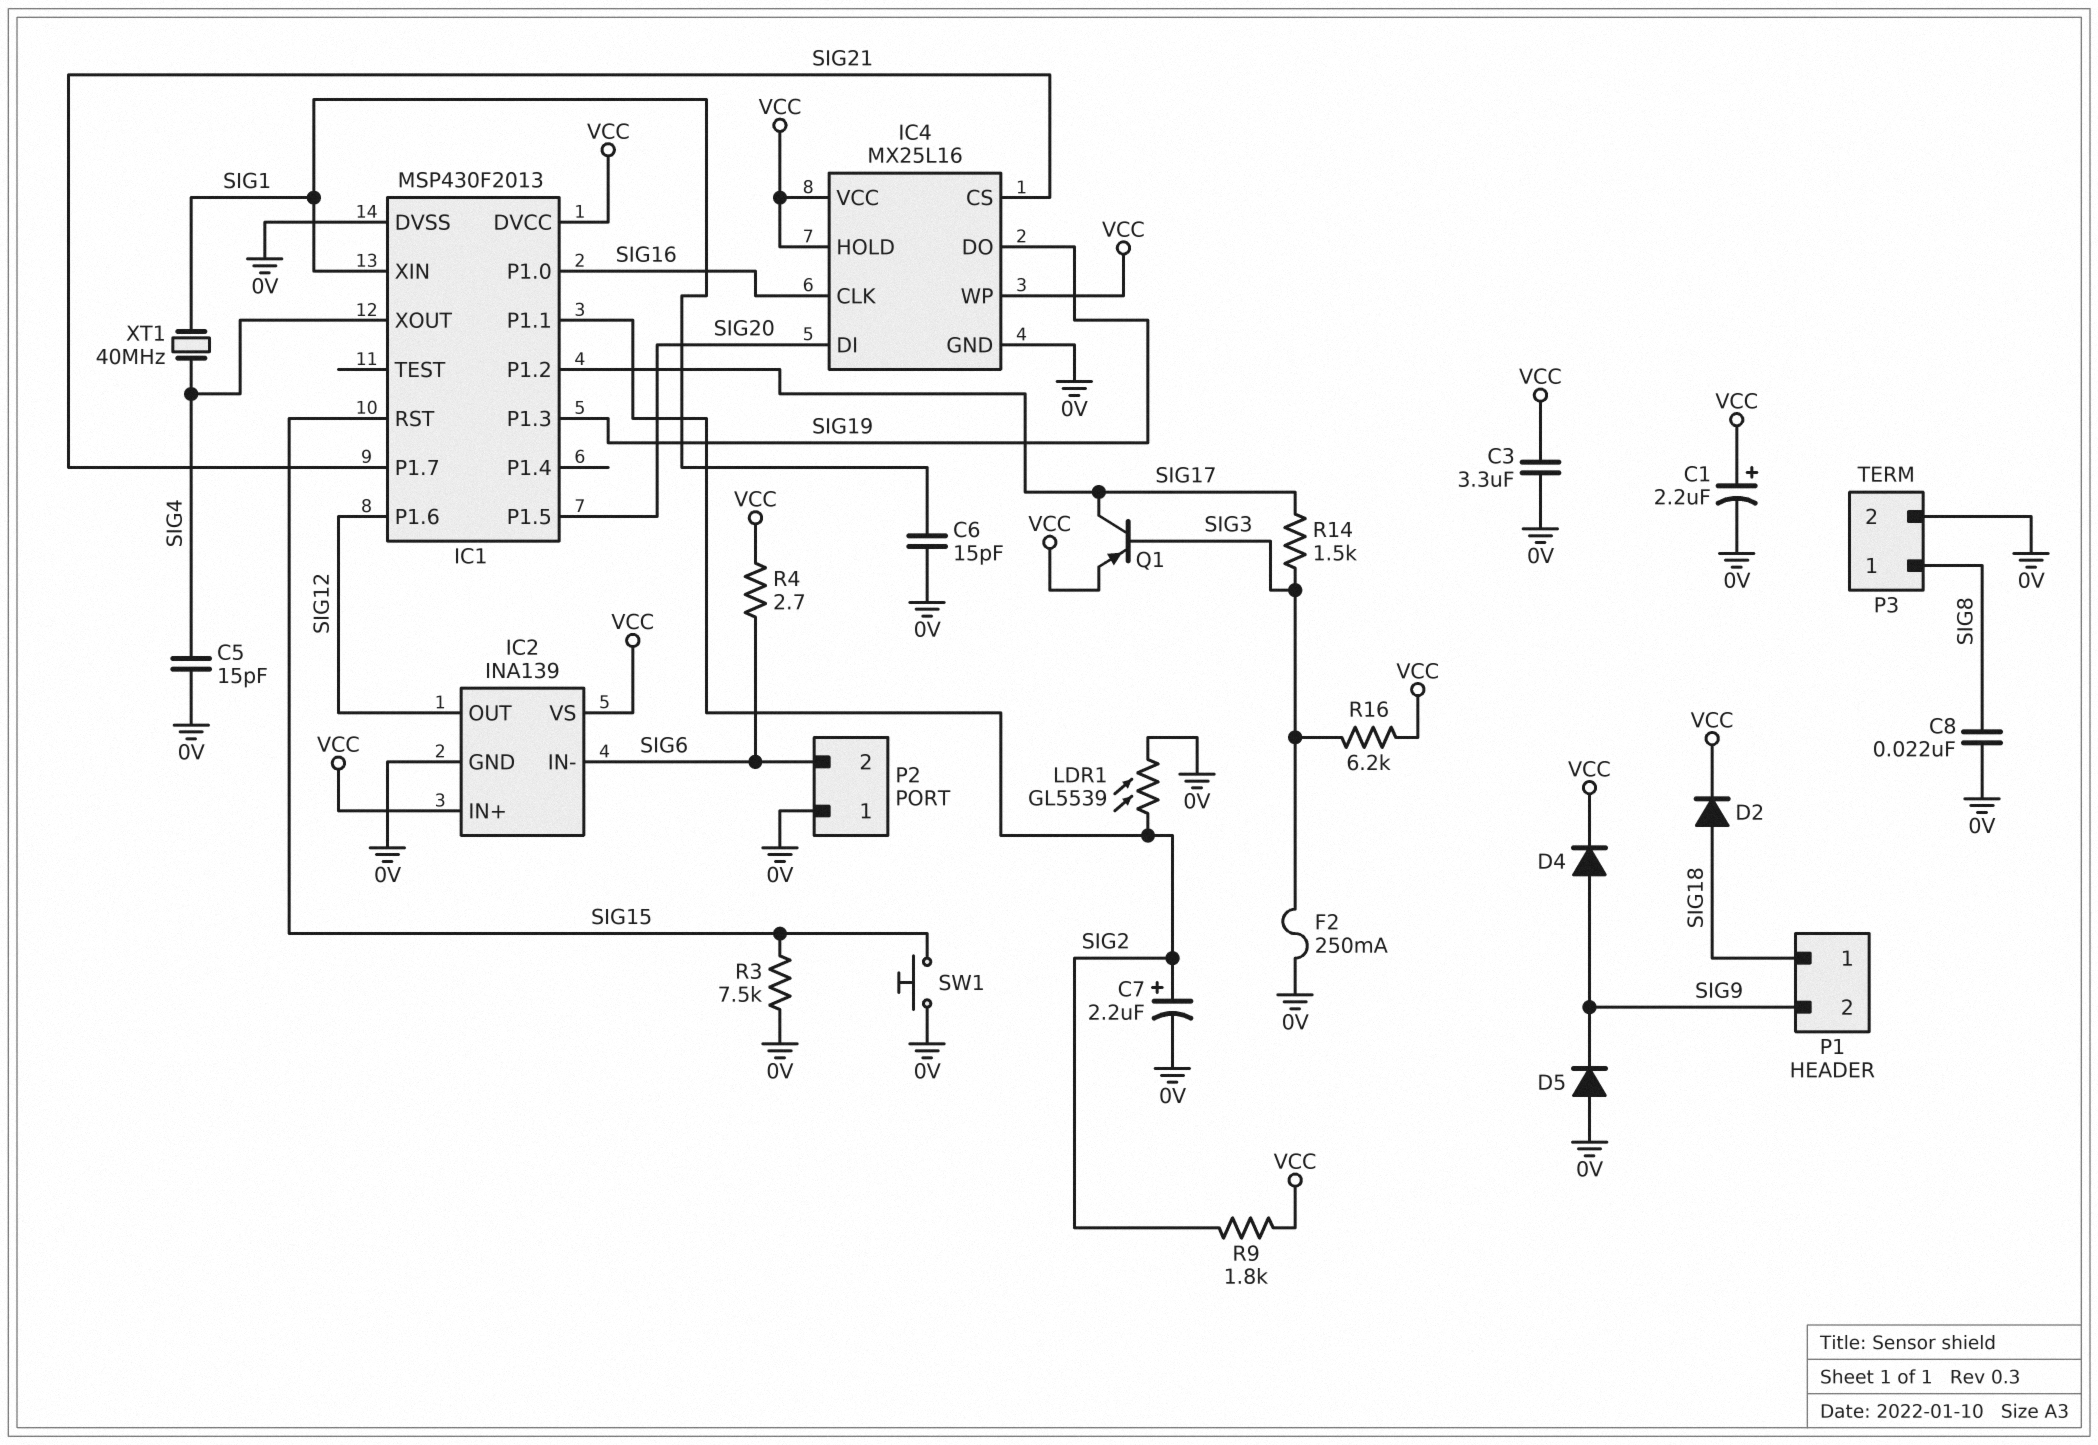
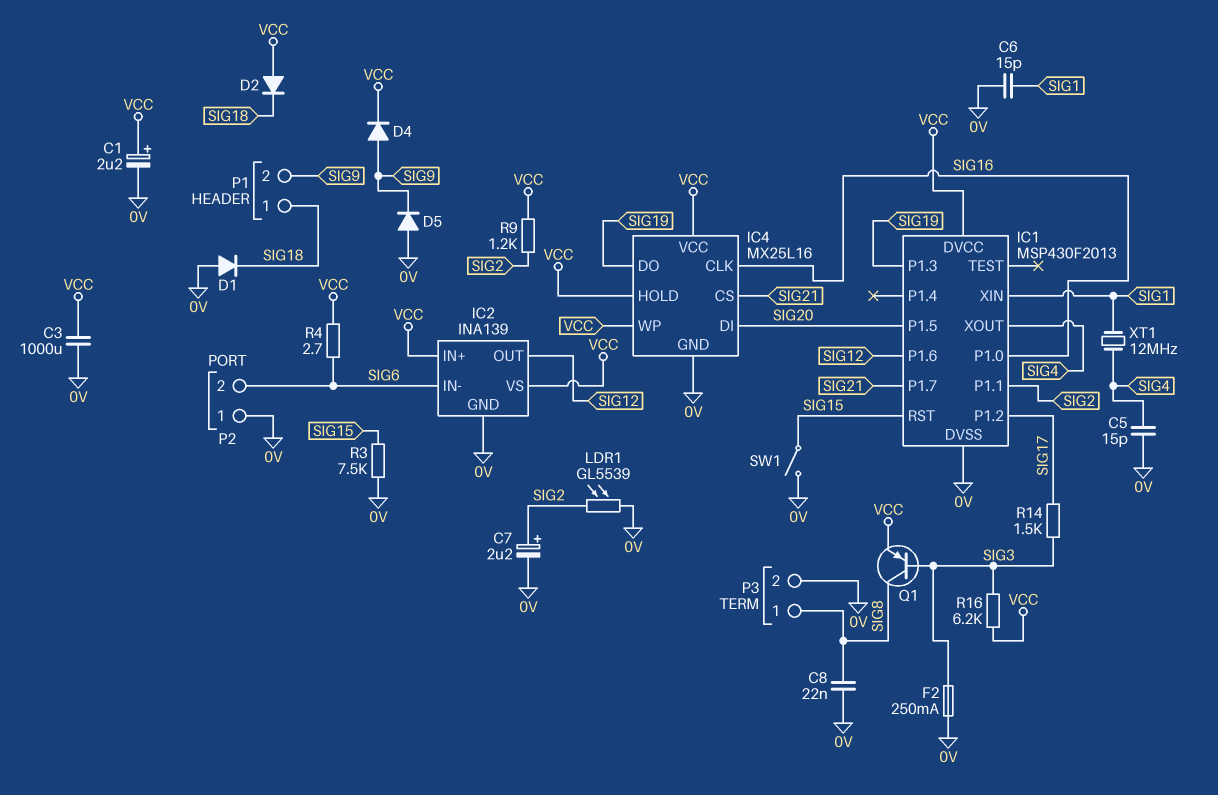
C3: 3.3uF (0V, VCC) -> 1000uF (0V, VCC)
D1: none -> diode (A 0V, K SIG18)
D2: diode (A SIG18, K VCC) -> diode (A VCC, K SIG18)
Q1: PNP (B SIG3, C SIG17, E VCC) -> PNP (B SIG3, C SIG8, E VCC)
R9: 1.8k (SIG2, VCC) -> 1.2k (SIG2, VCC)
SW1: button (0V, SIG15) -> switch (0V, SIG15)
XT1: 40MHz (SIG1, SIG4) -> 12MHz (SIG1, SIG4)

